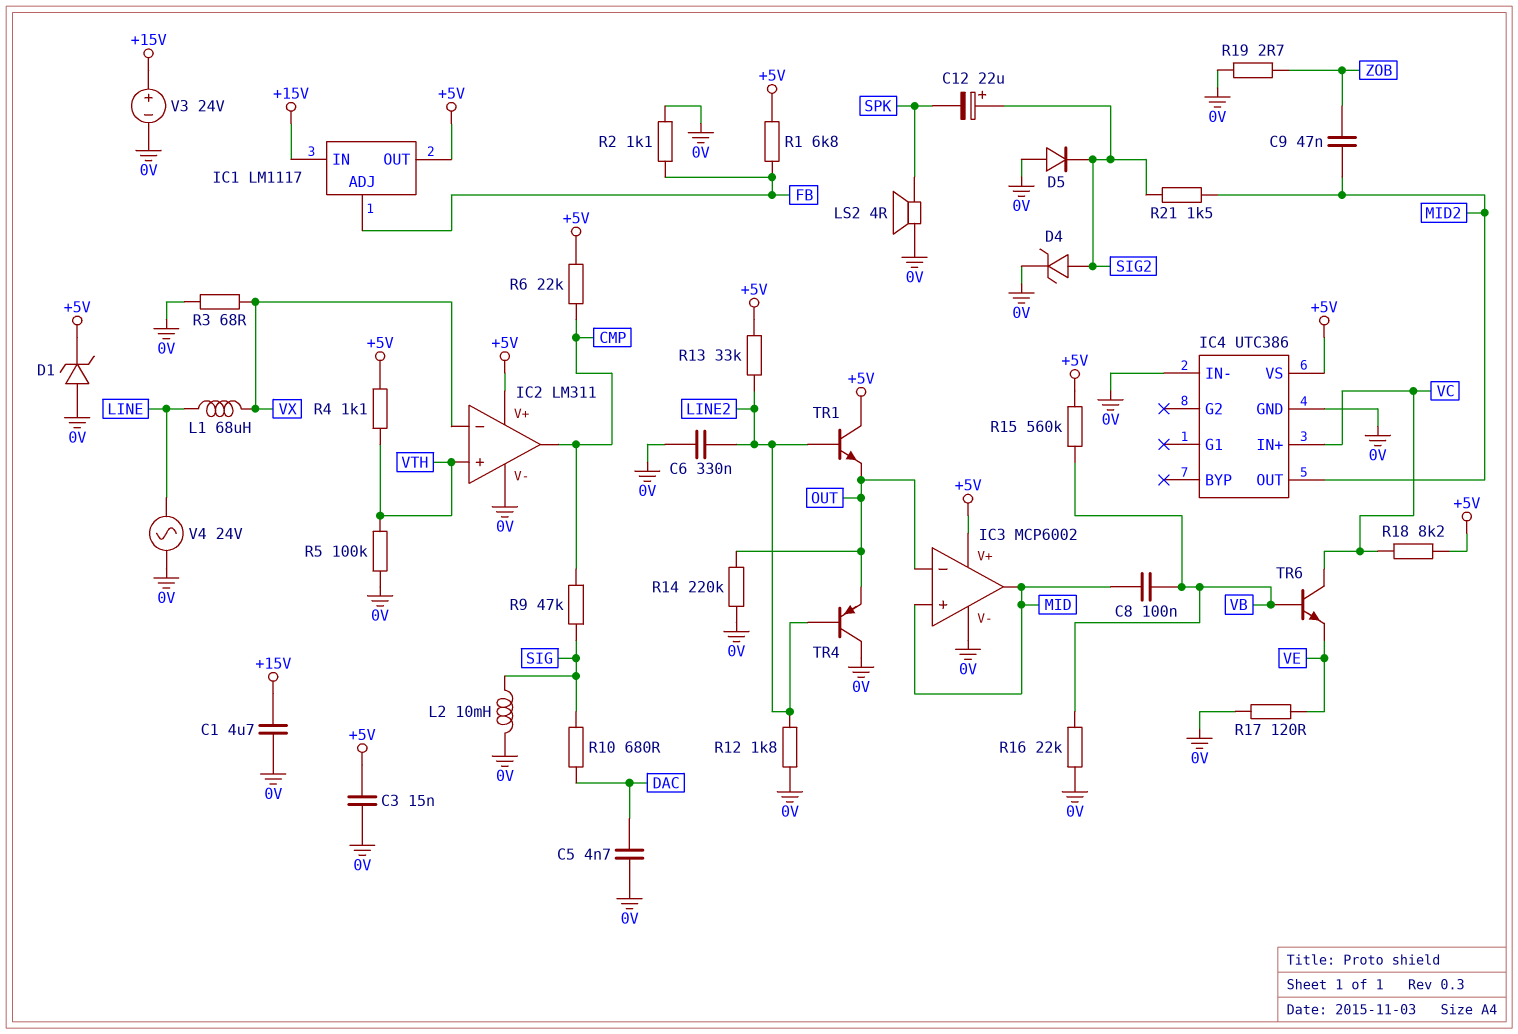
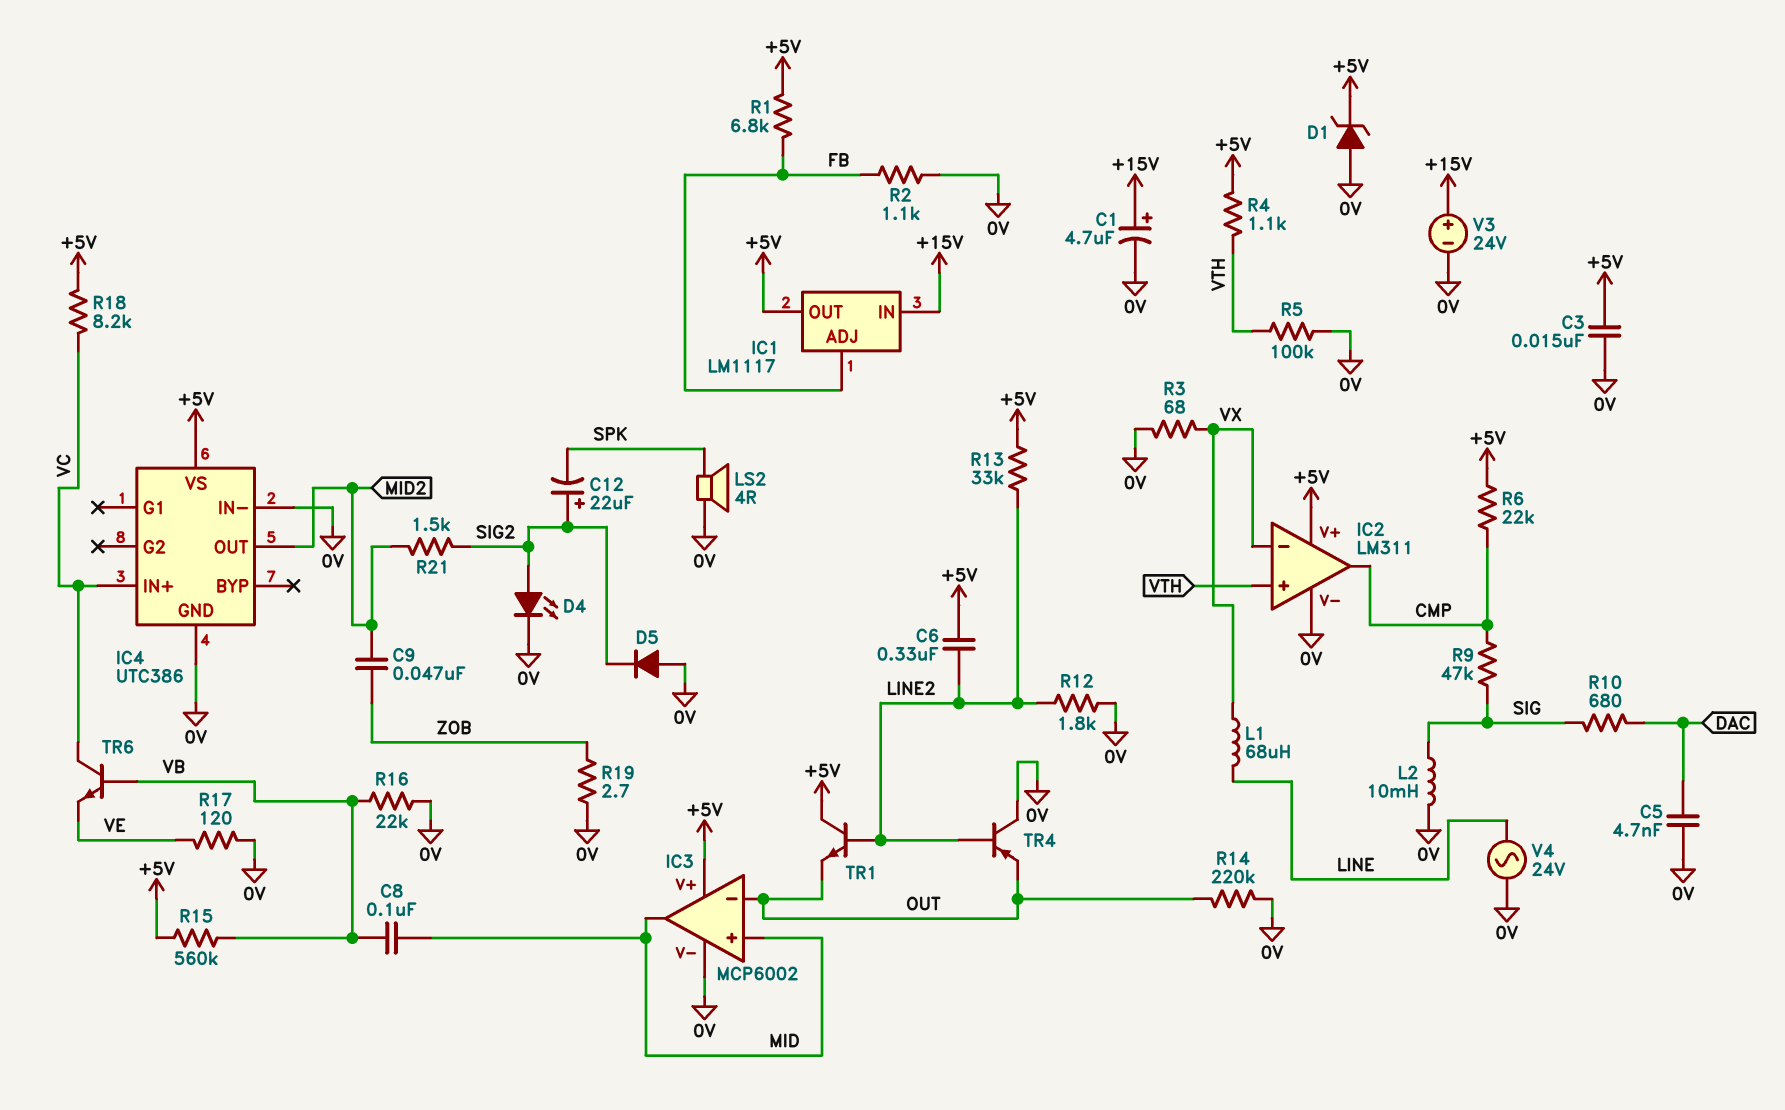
C1: 4.7uF (+15V, 0V) -> 4.7uF (plus +15V, minus 0V)
C6: 330nF (0V, LINE2) -> 330nF (+5V, LINE2)
D4: zener (A SIG2, K 0V) -> LED (A SIG2, K 0V)

